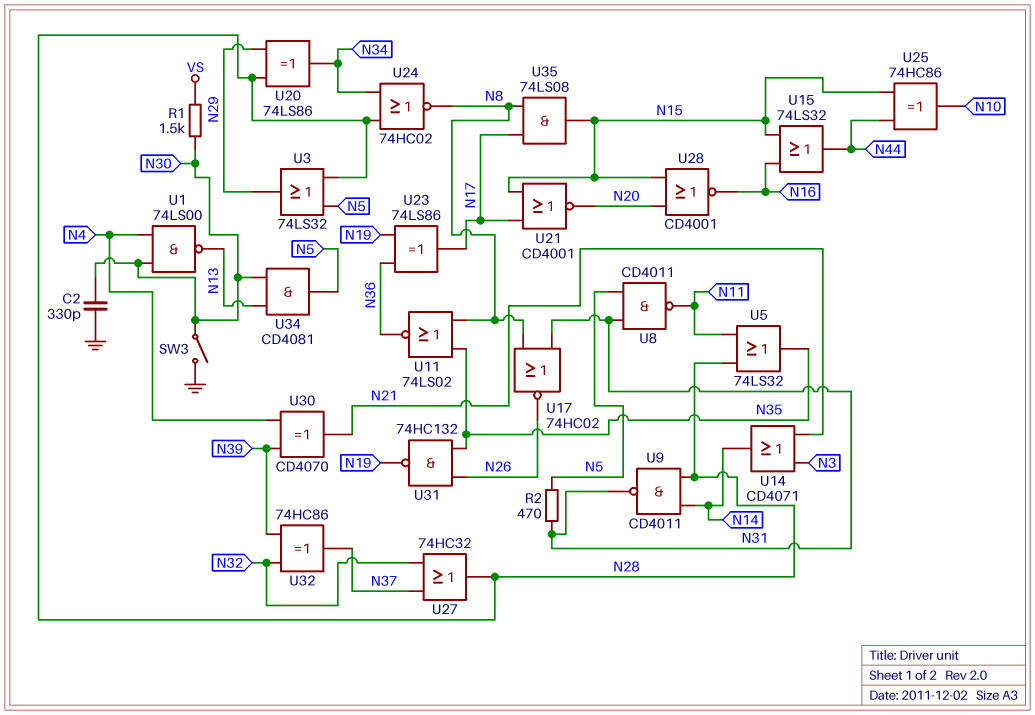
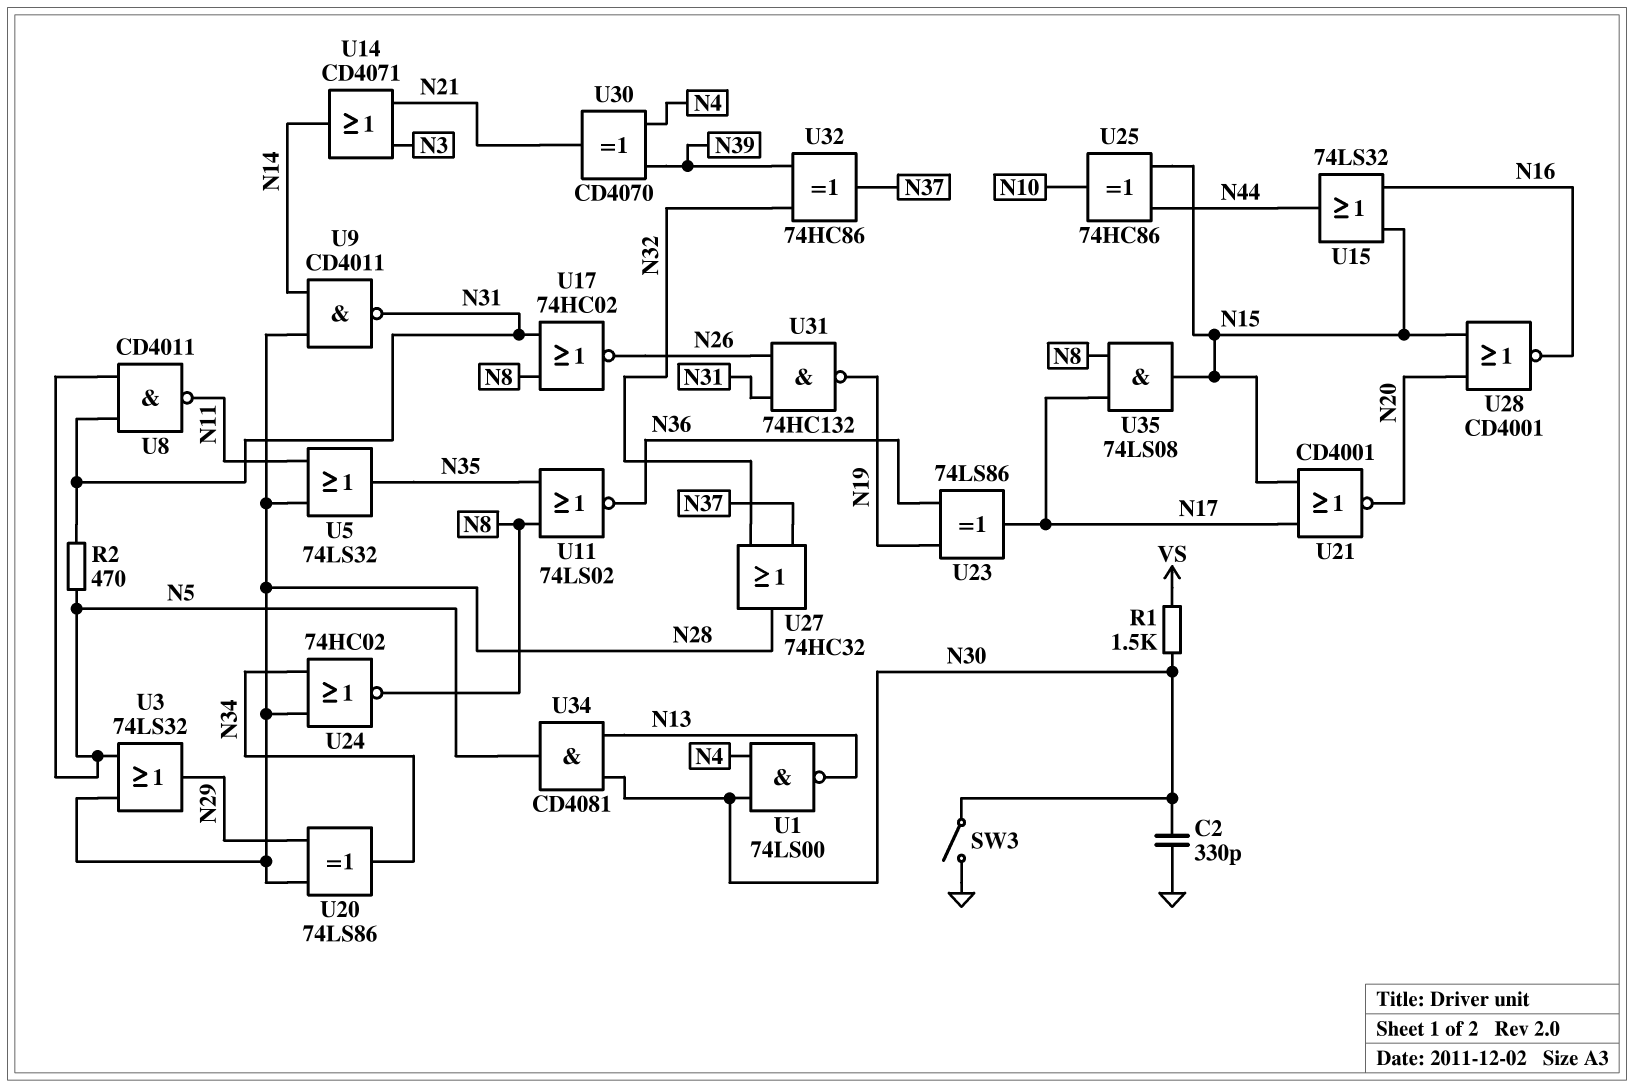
U31: NAND 74HC132 (in N26, in N35, out N19) -> NAND 74HC132 (in N26, in N31, out N19)

